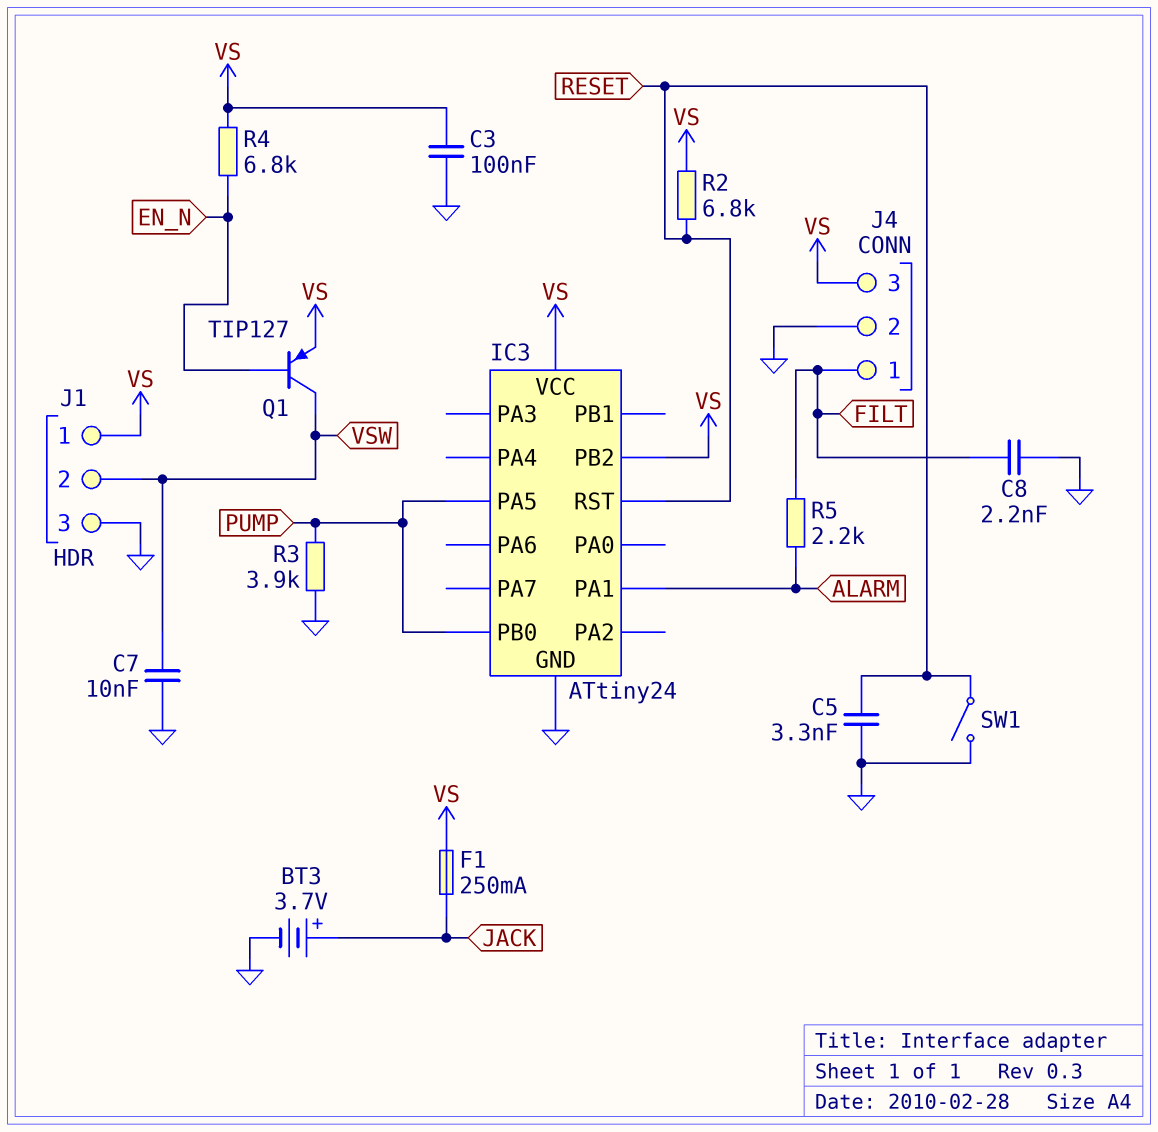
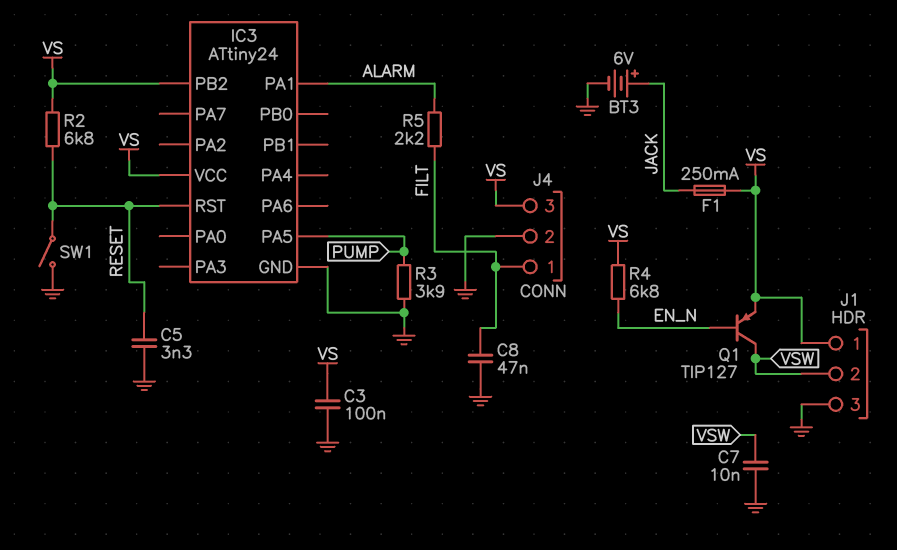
BT3: 3.7V (plus JACK, minus GND) -> 6V (plus JACK, minus GND)
C8: 2.2nF (FILT, GND) -> 47nF (FILT, GND)
IC3 pin PB0: PUMP -> none

